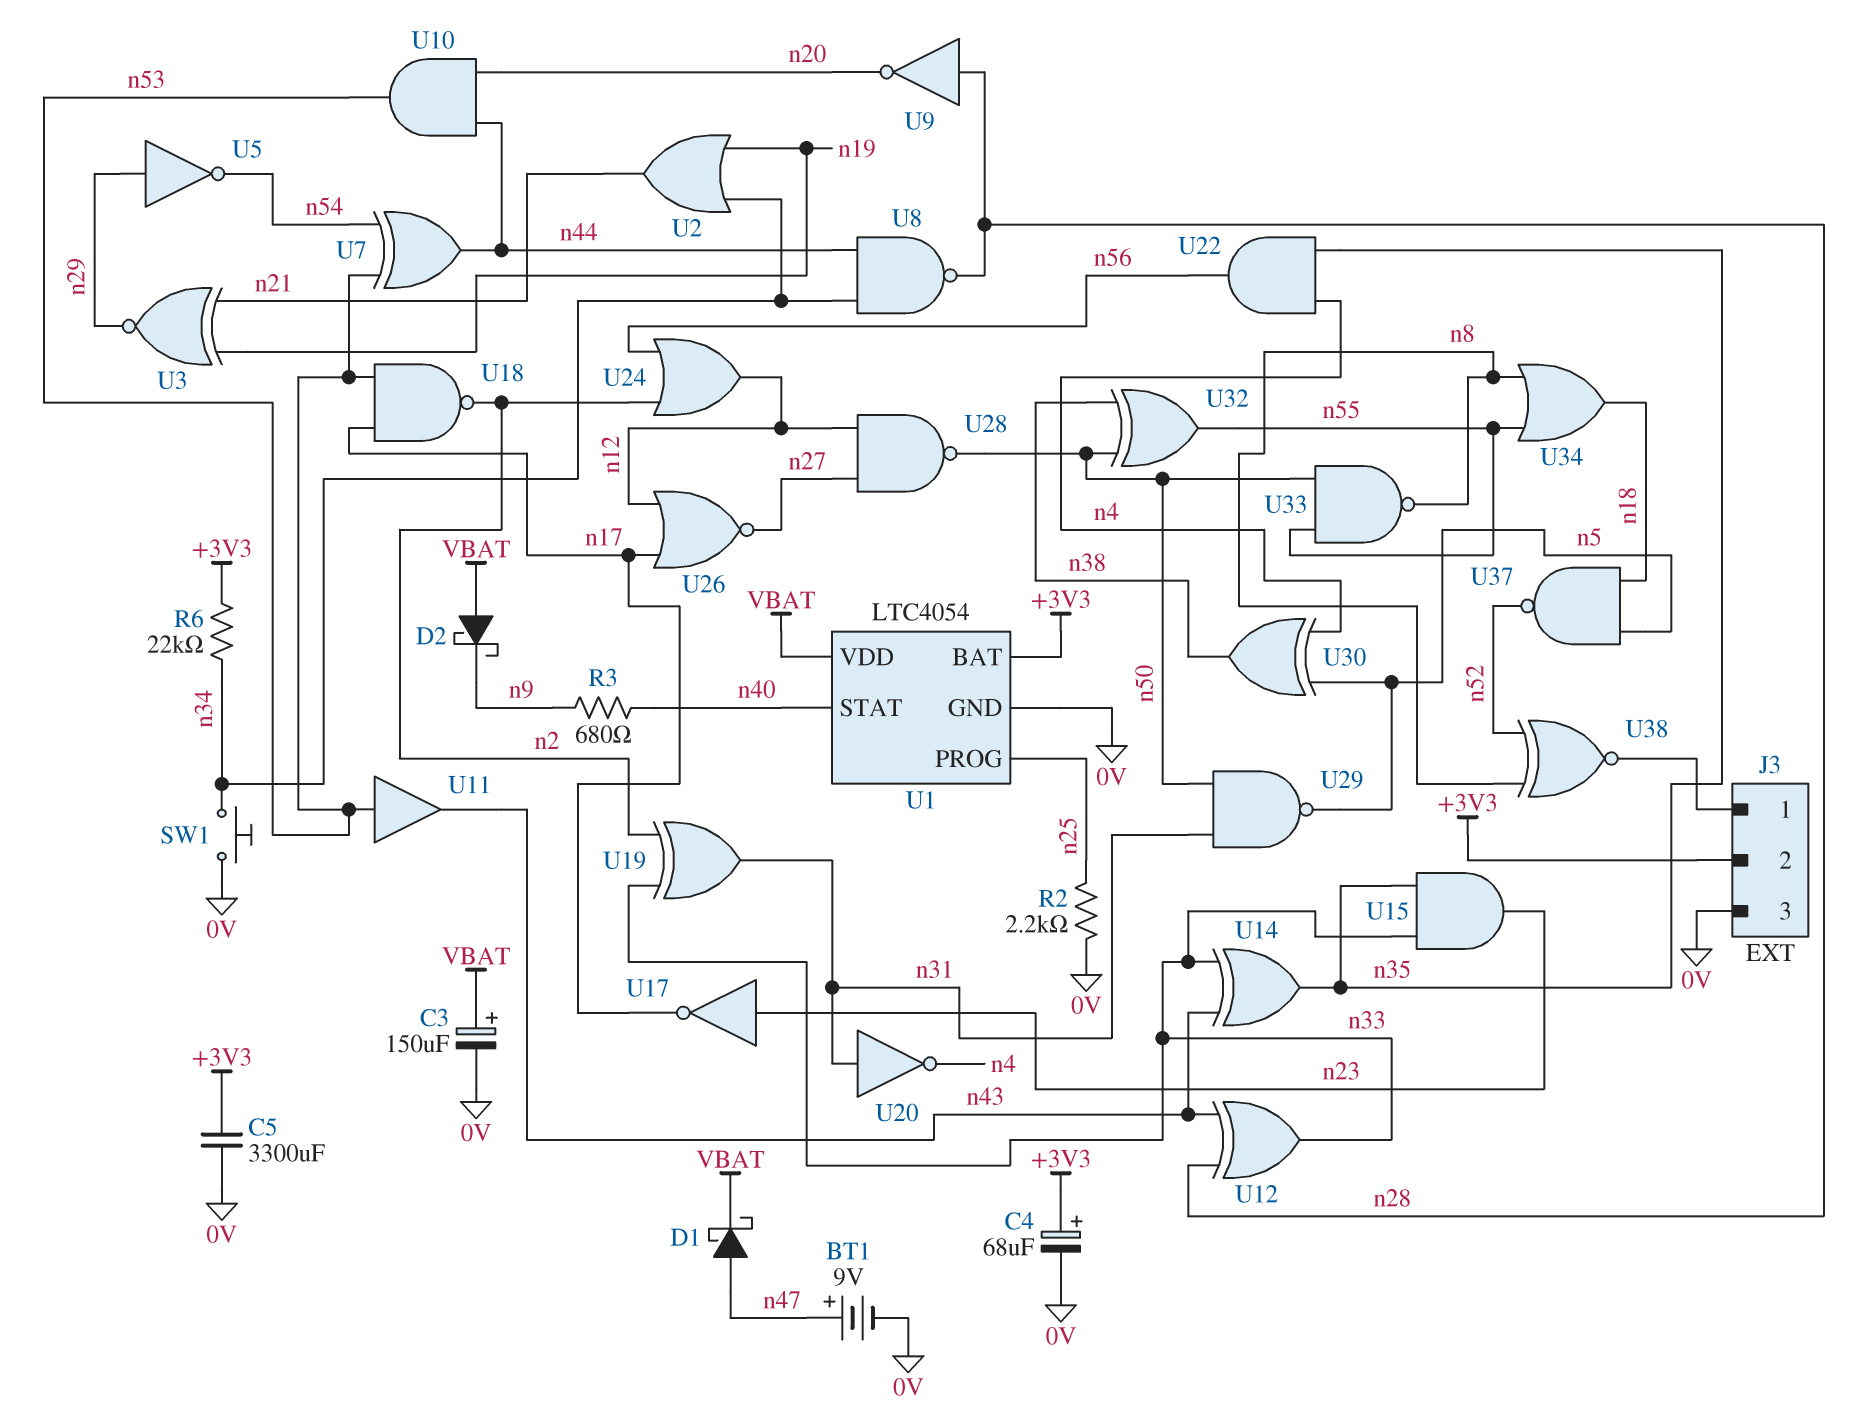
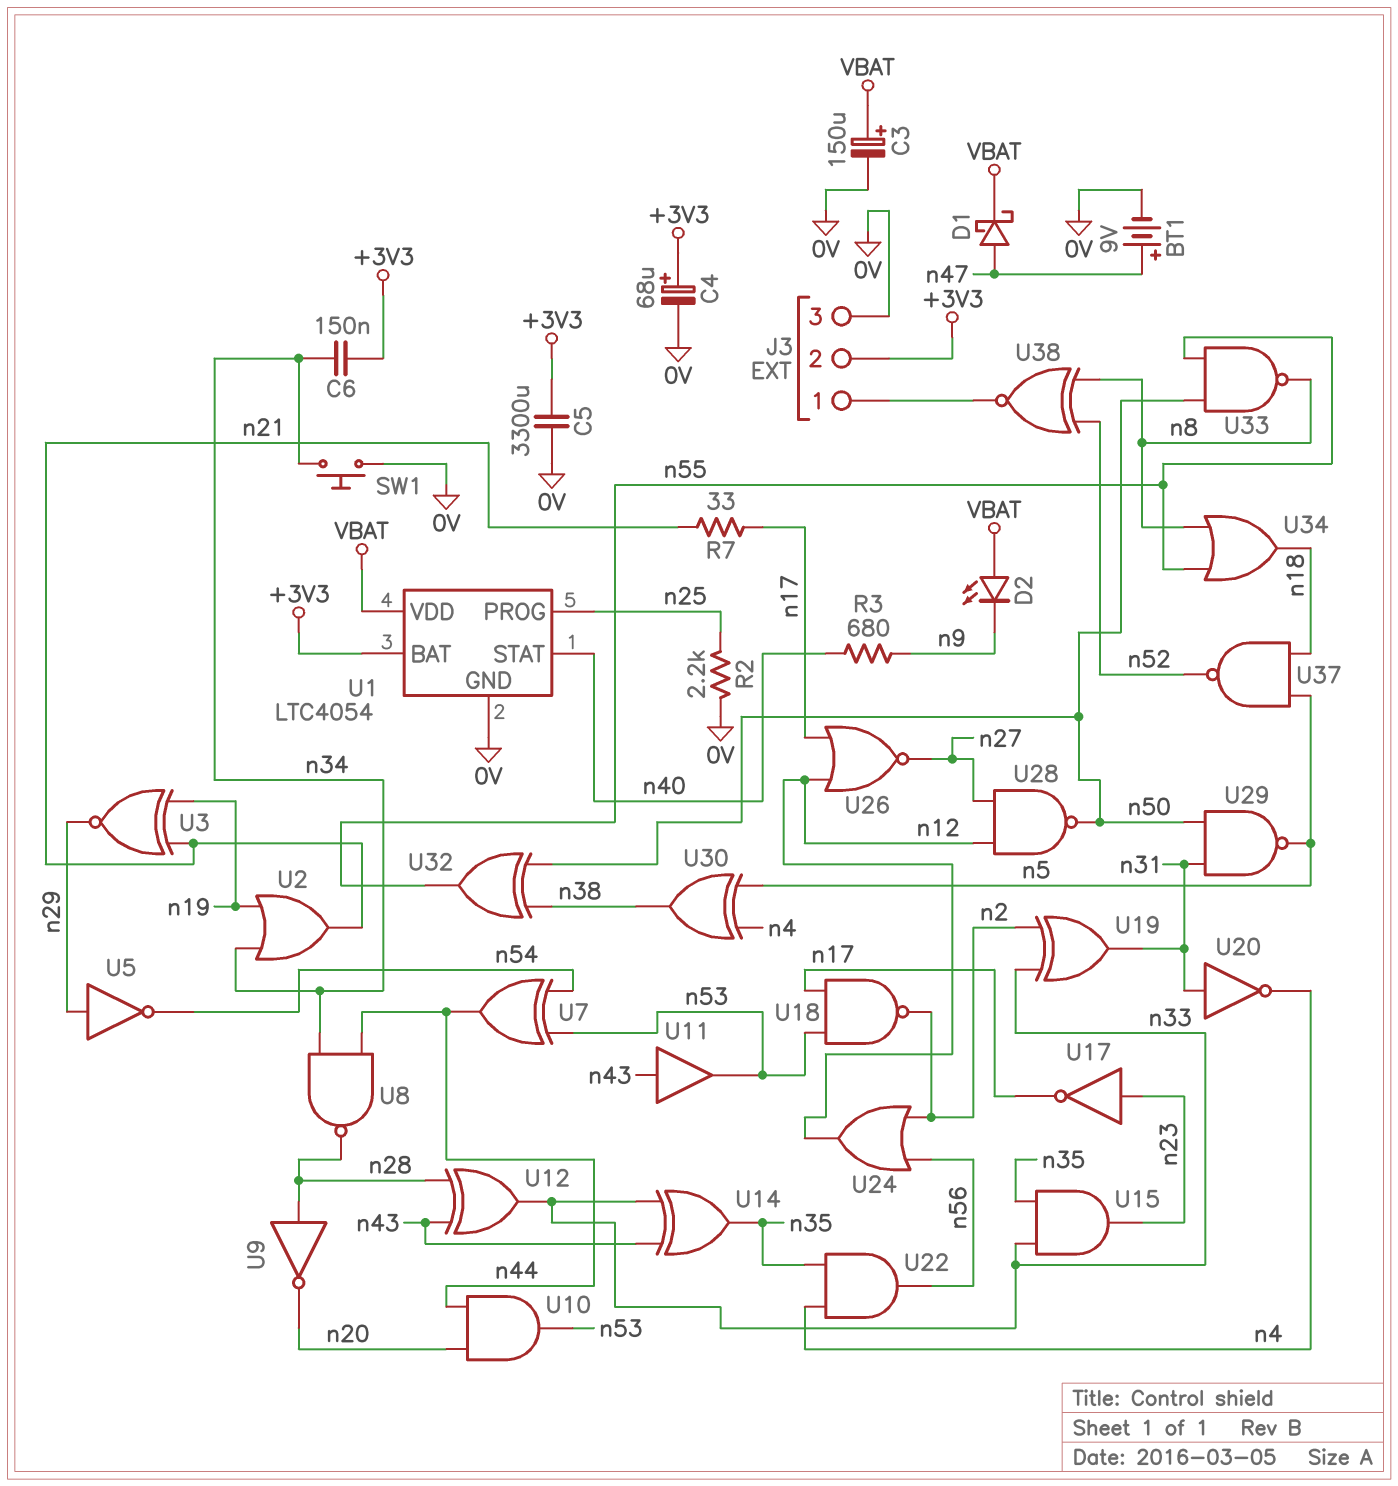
C6: none -> 150nF (+3V3, n34)
D2: schottky (A VBAT, K n9) -> LED (A VBAT, K n9)
R6: 22k (+3V3, n34) -> none
R7: none -> 33 (n17, n21)
U11: buffer (in n53, out n43) -> buffer (in n43, out n53)

